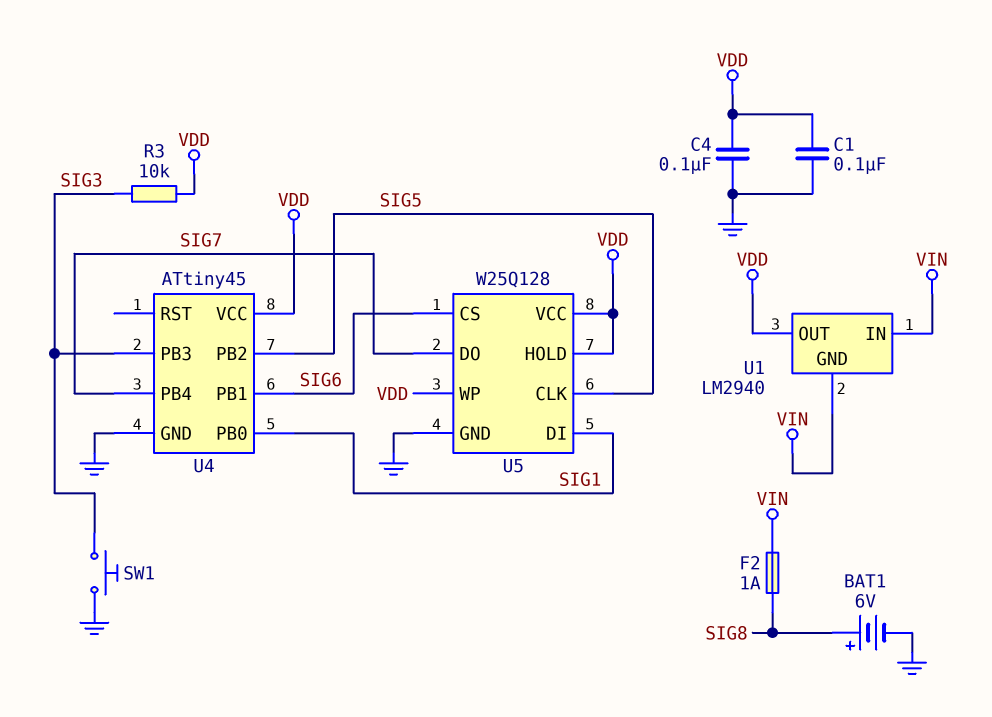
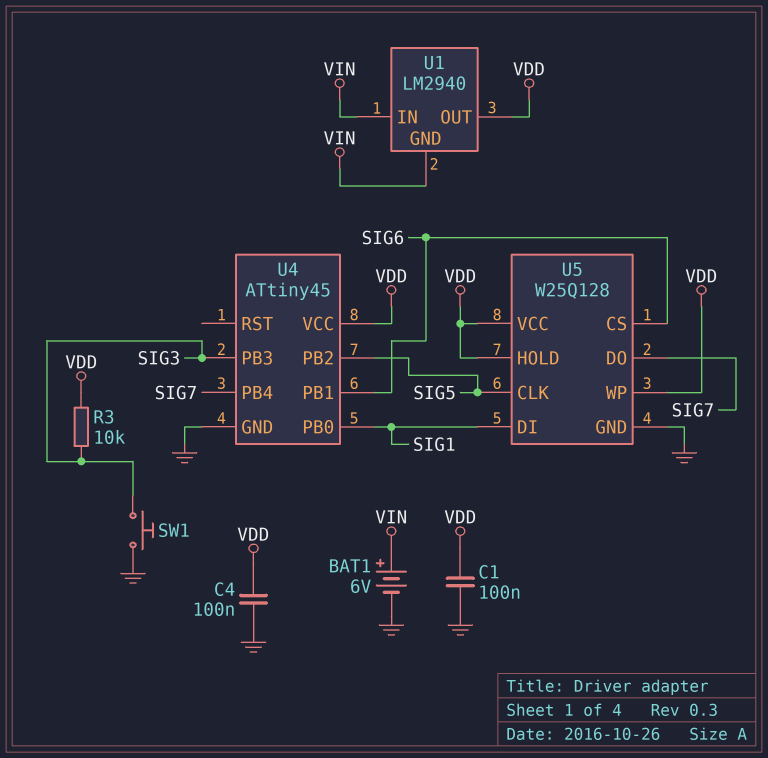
BAT1: 6V (plus SIG8, minus GND) -> 6V (plus VIN, minus GND)
F2: 1A (SIG8, VIN) -> none

